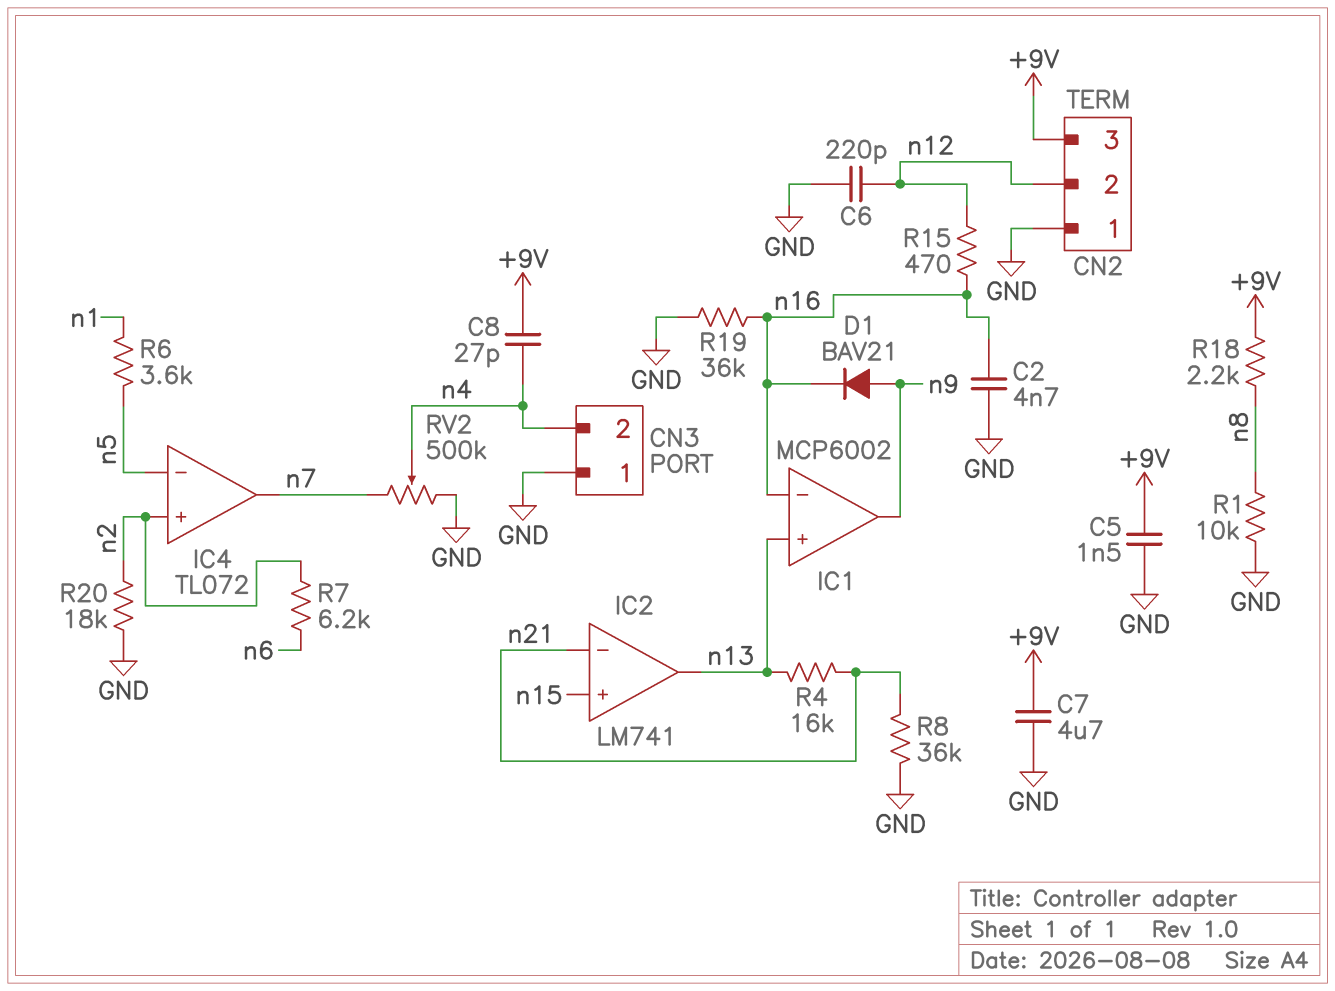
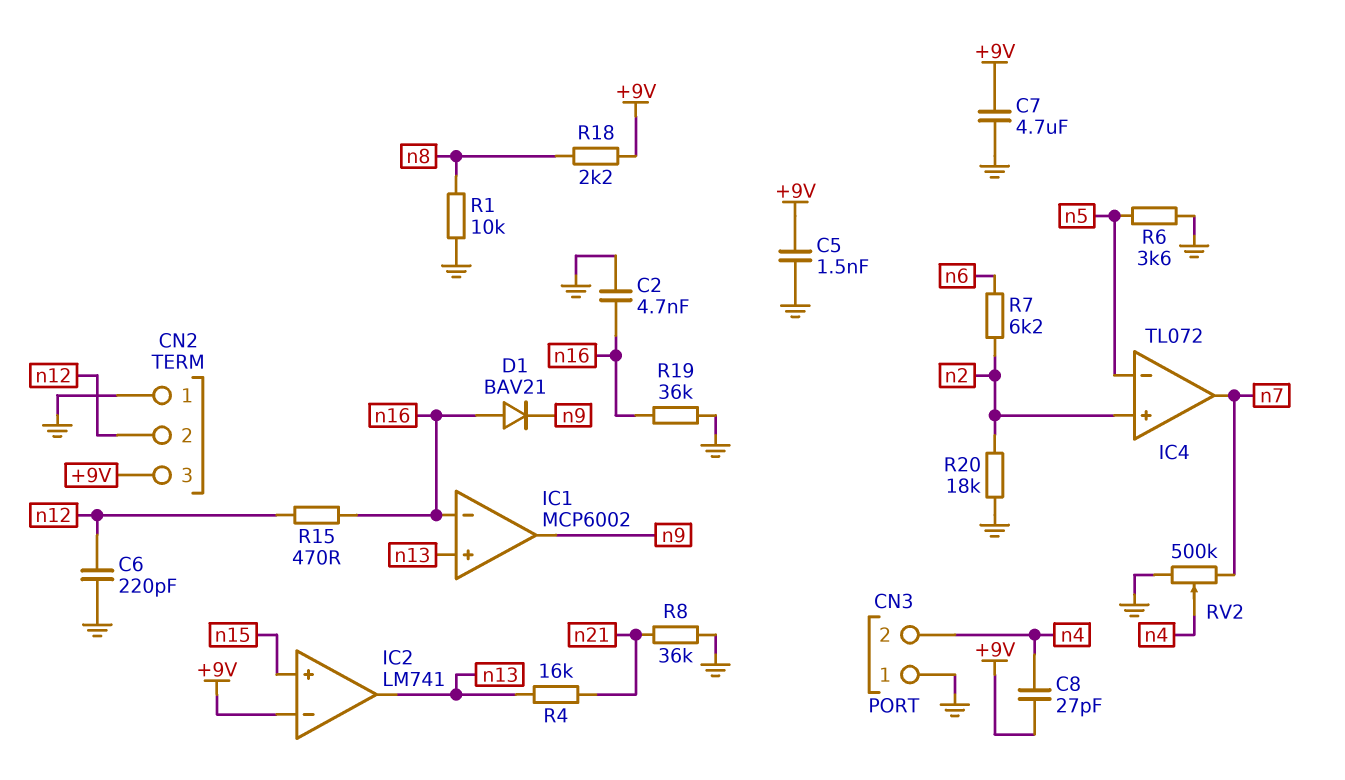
D1: diode BAV21 (A n9, K n16) -> diode BAV21 (A n16, K n9)
IC2 pin in-: n21 -> +9V
R6: 3.6k (n1, n5) -> 3.6k (GND, n5)

